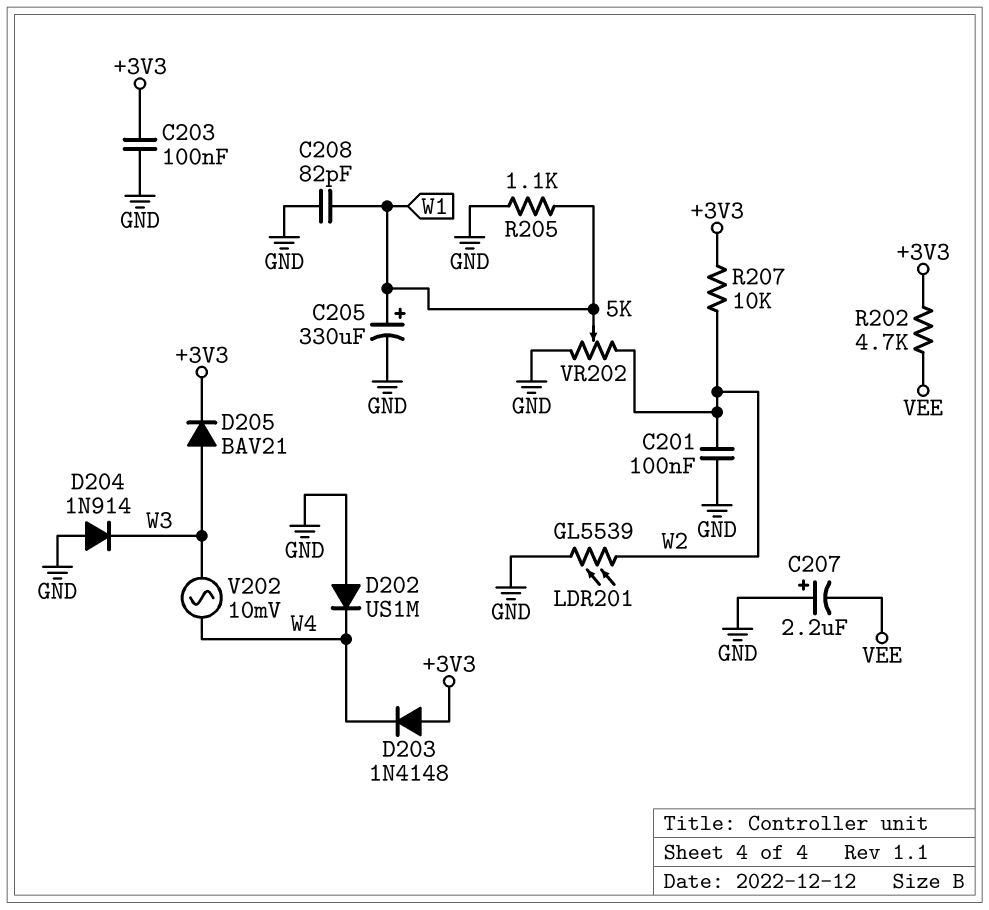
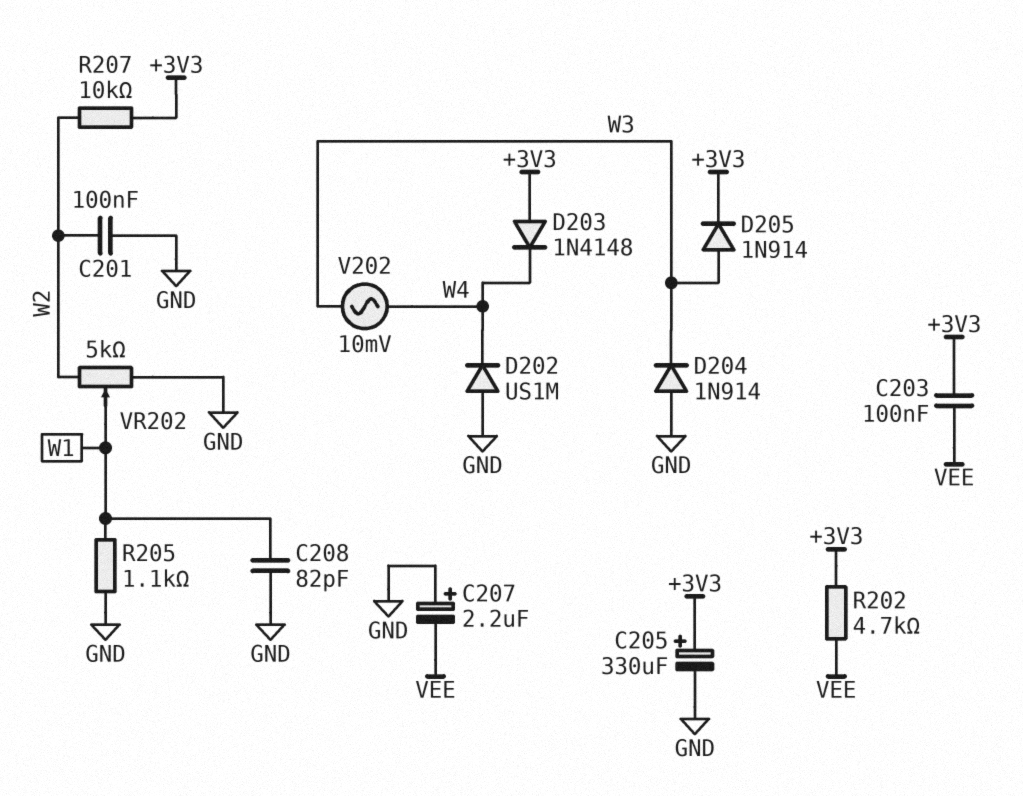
C203: 100nF (+3V3, GND) -> 100nF (+3V3, VEE)
C205: 330uF (plus W1, minus GND) -> 330uF (plus +3V3, minus GND)
D205: diode BAV21 (A W3, K +3V3) -> diode 1N914 (A W3, K +3V3)
LDR201: GL5539 (GND, W2) -> none

